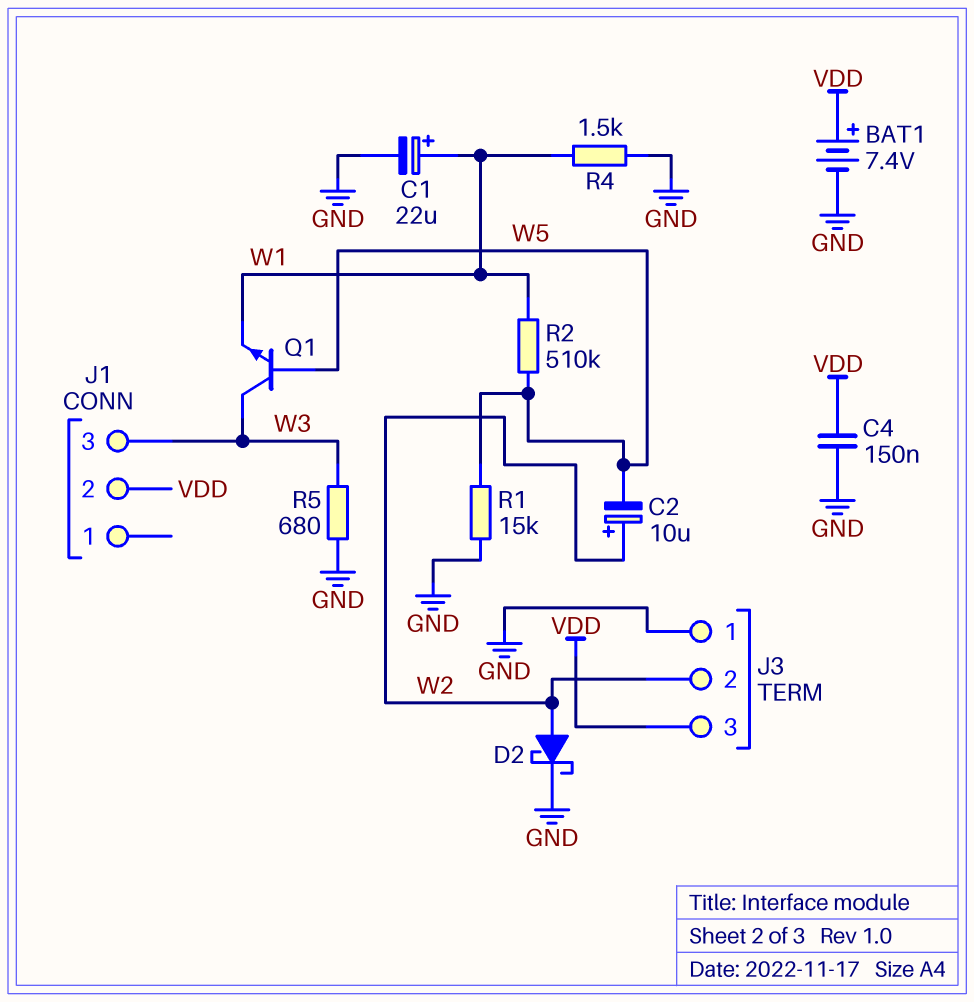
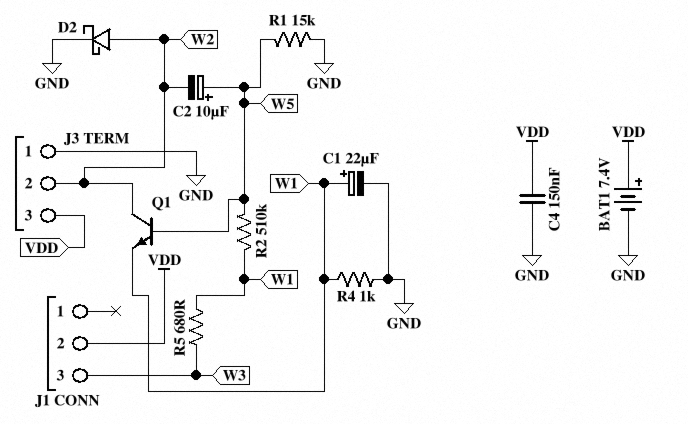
C2: 10uF (plus W2, minus W5) -> 10uF (plus W5, minus W2)
Q1: NPN (B W5, C W3, E W1) -> NPN (B W5, C W2, E W1)
R4: 1.5k (GND, W1) -> 1k (GND, W1)
R5: 680 (GND, W3) -> 680 (W1, W3)

